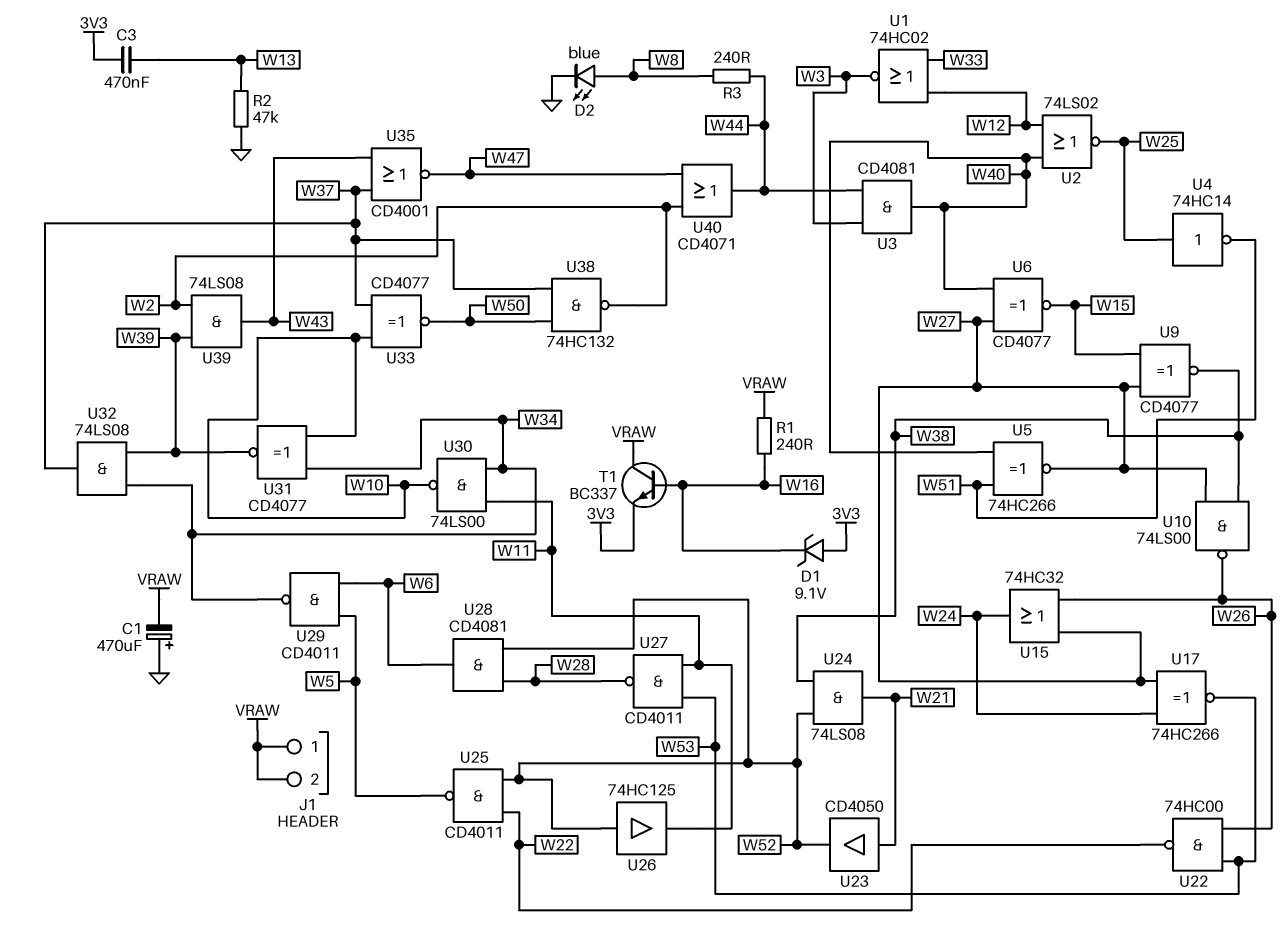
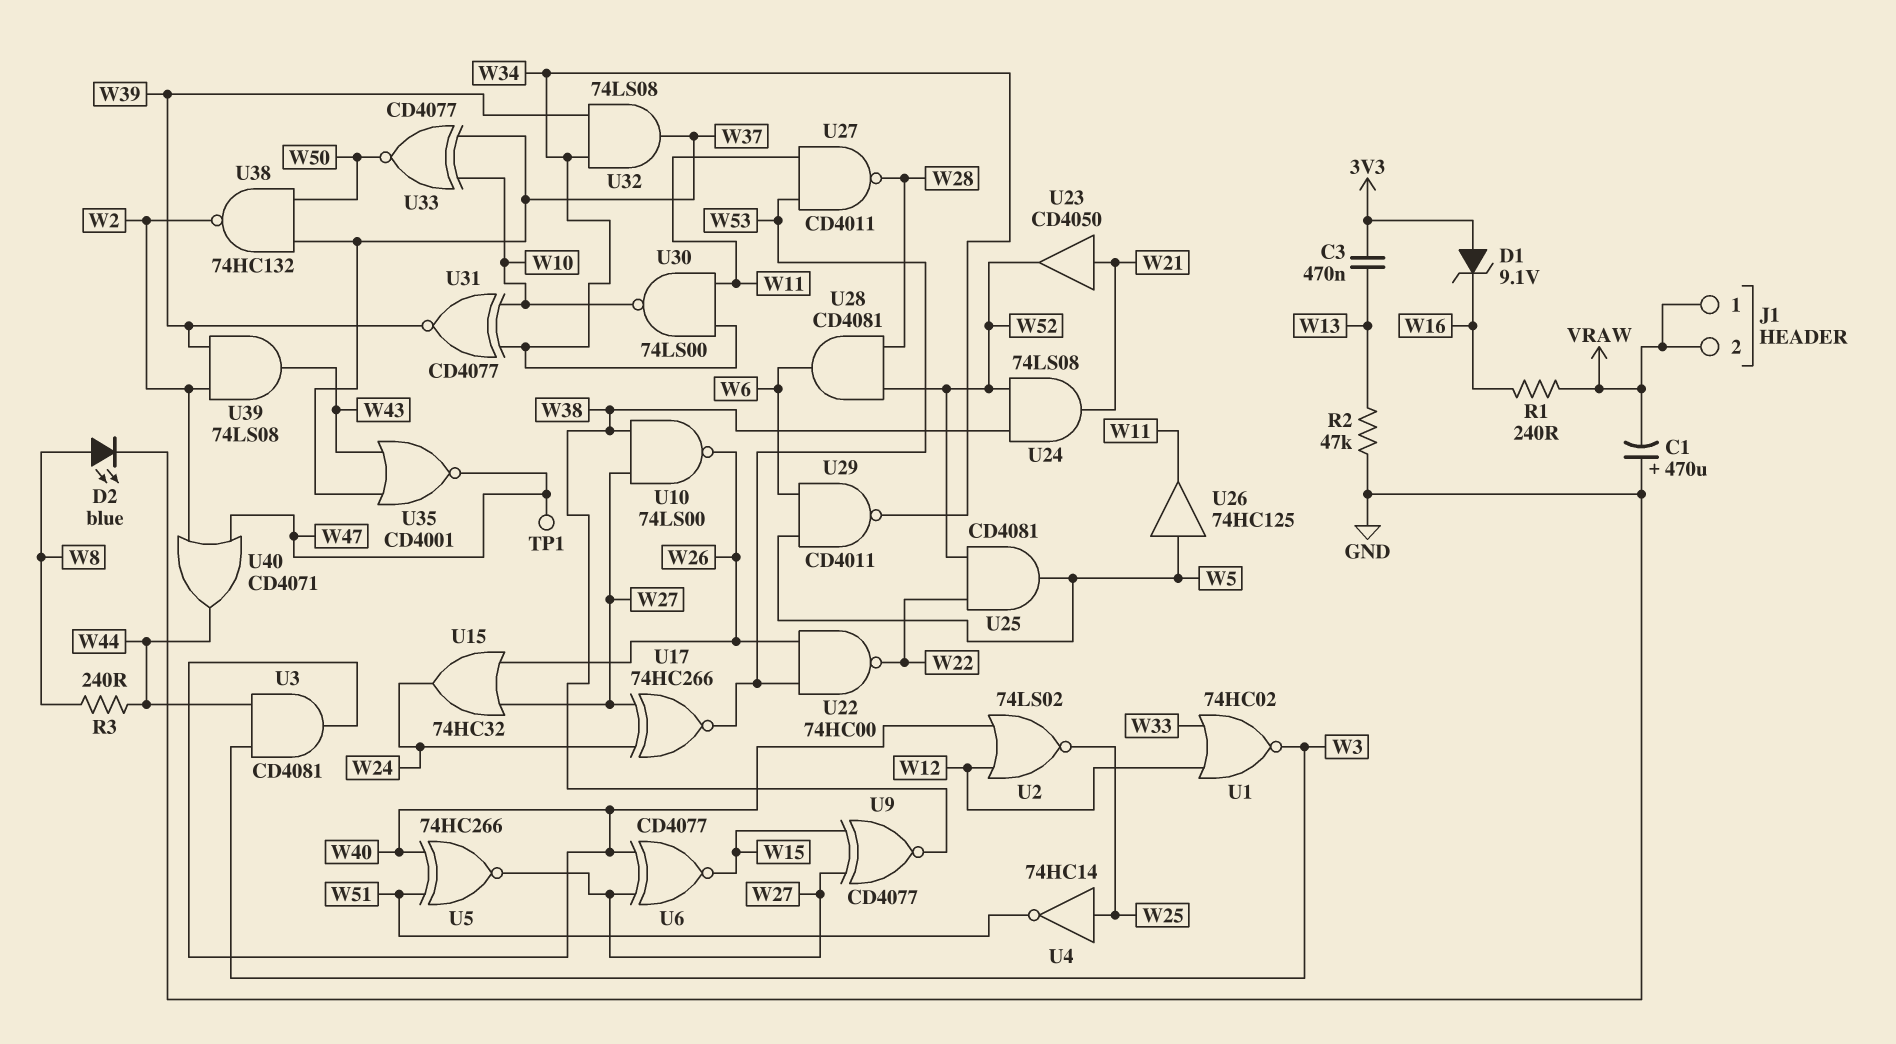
T1: NPN BC337 (B W16, C VRAW, E 3V3) -> none
TP1: none -> test point (W47)
U25: NAND CD4011 (in W22, in W52, out W5) -> AND CD4081 (in W22, in W52, out W5)
U26: buffer 74HC125 (in W52, out W11) -> buffer 74HC125 (in W5, out W11)

